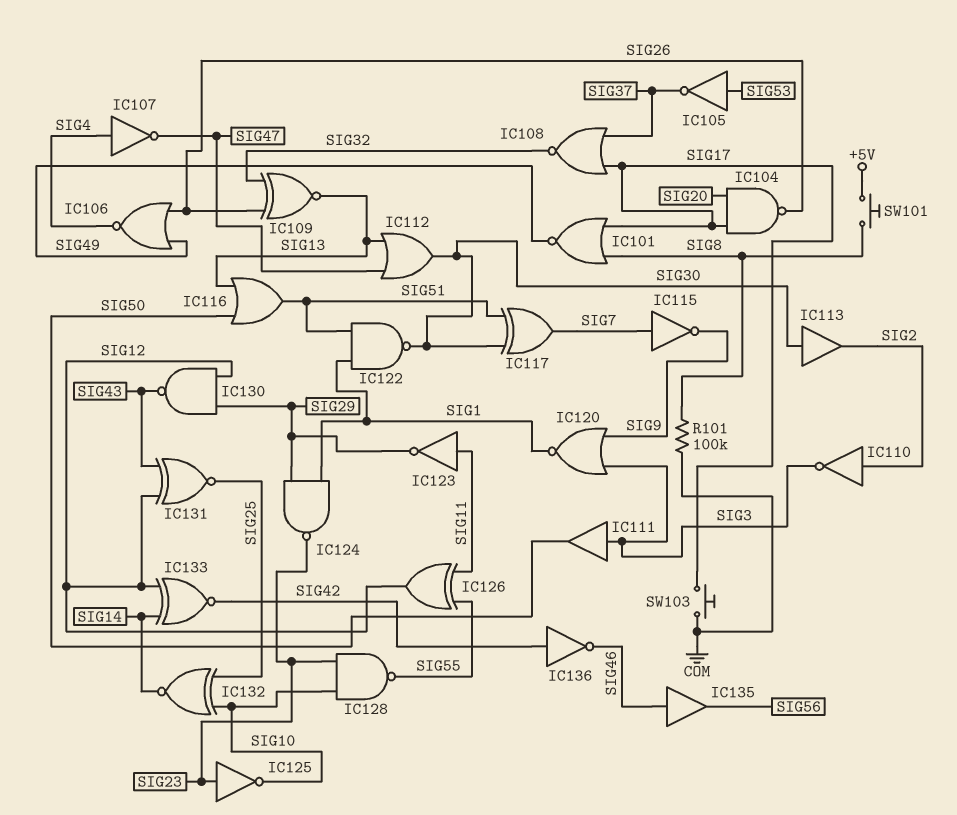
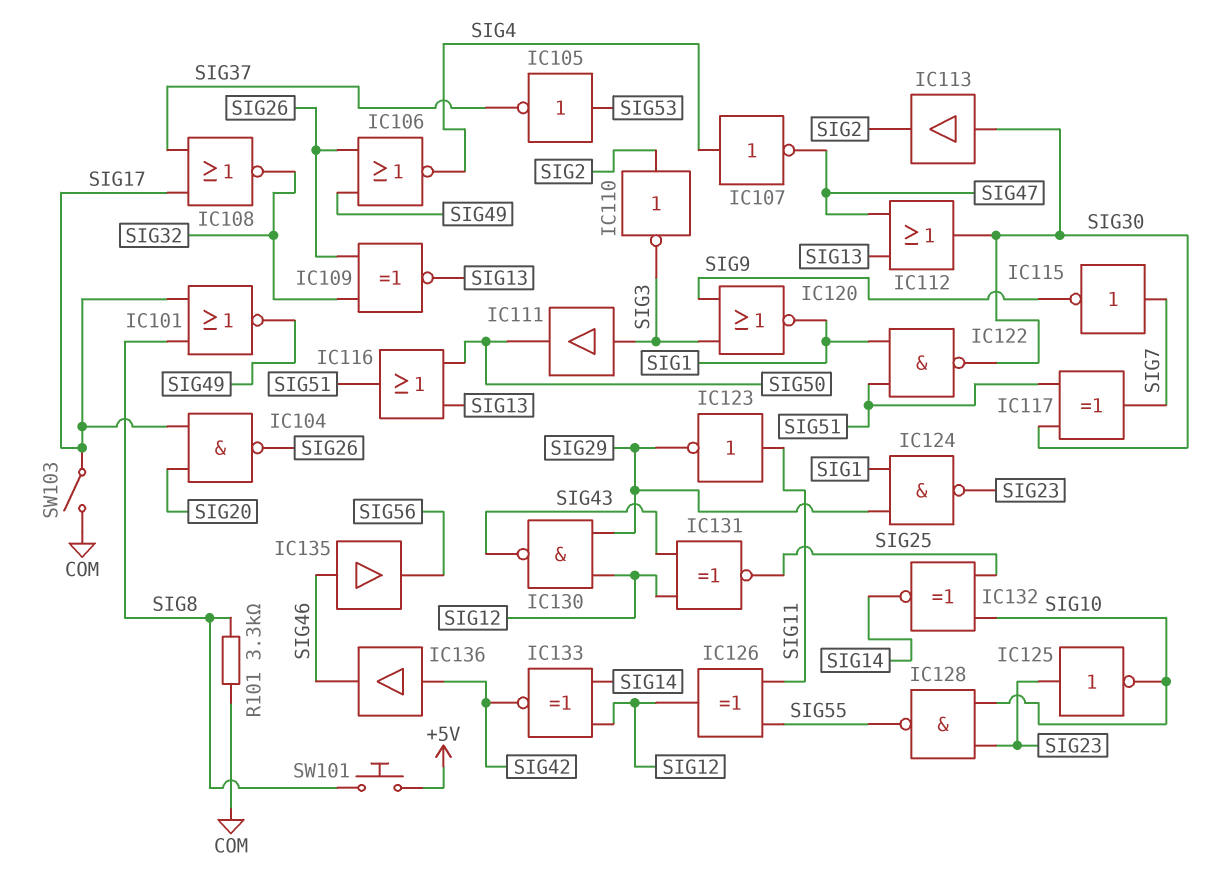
IC136: NOT (in SIG42, out SIG46) -> buffer (in SIG42, out SIG46)
R101: 100k (COM, SIG8) -> 3.3k (COM, SIG8)
SW103: button (COM, SIG17) -> switch (COM, SIG17)

